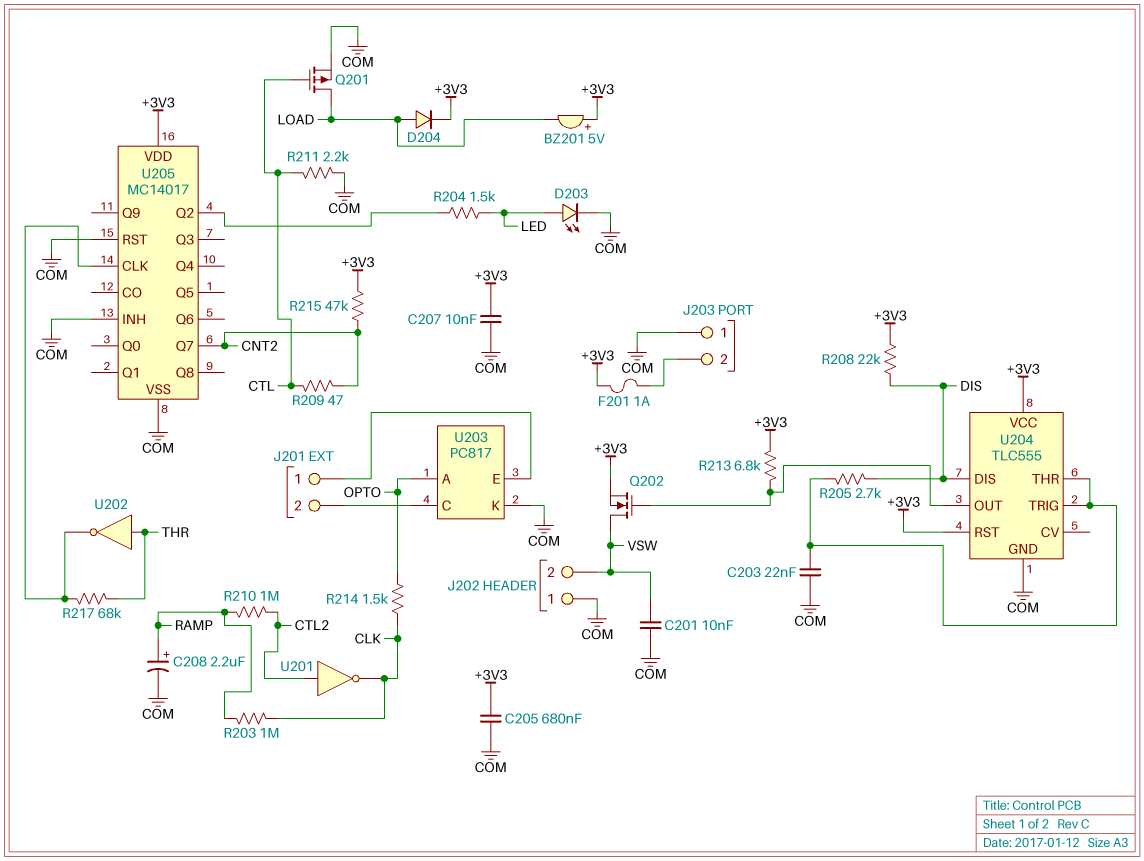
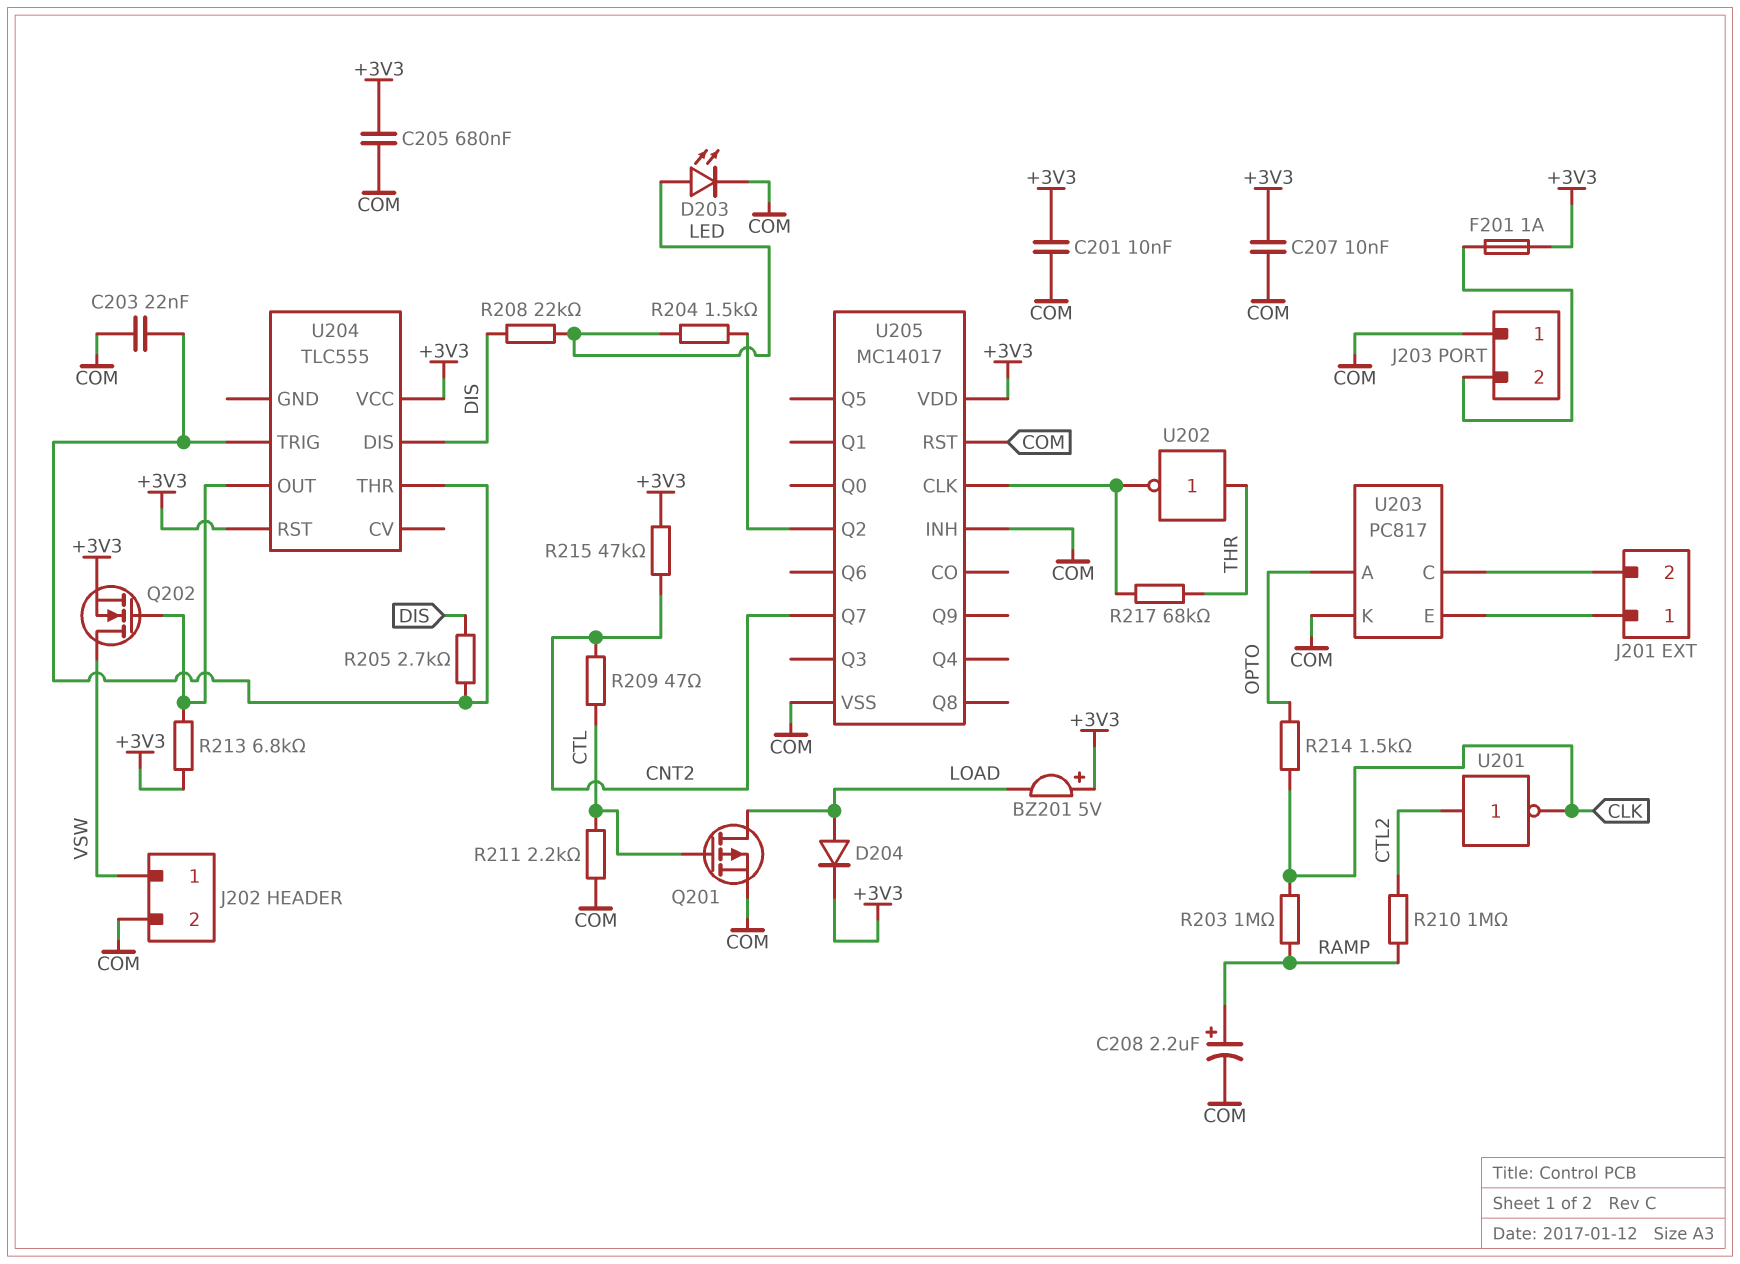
C201: 10nF (COM, VSW) -> 10nF (+3V3, COM)
J202 pin 1: COM -> VSW
J202 pin 2: VSW -> COM
R208: 22k (+3V3, DIS) -> 22k (DIS, LED)
U204 pin GND: COM -> none

